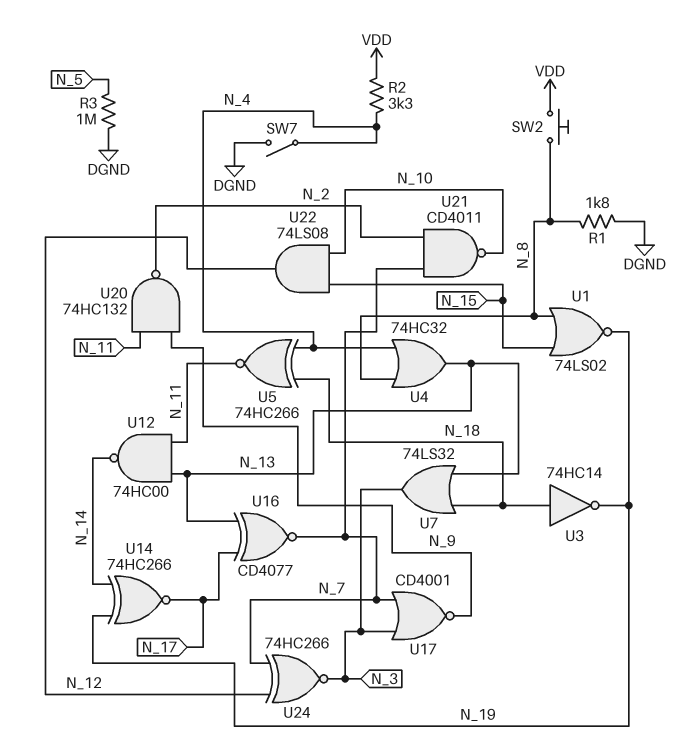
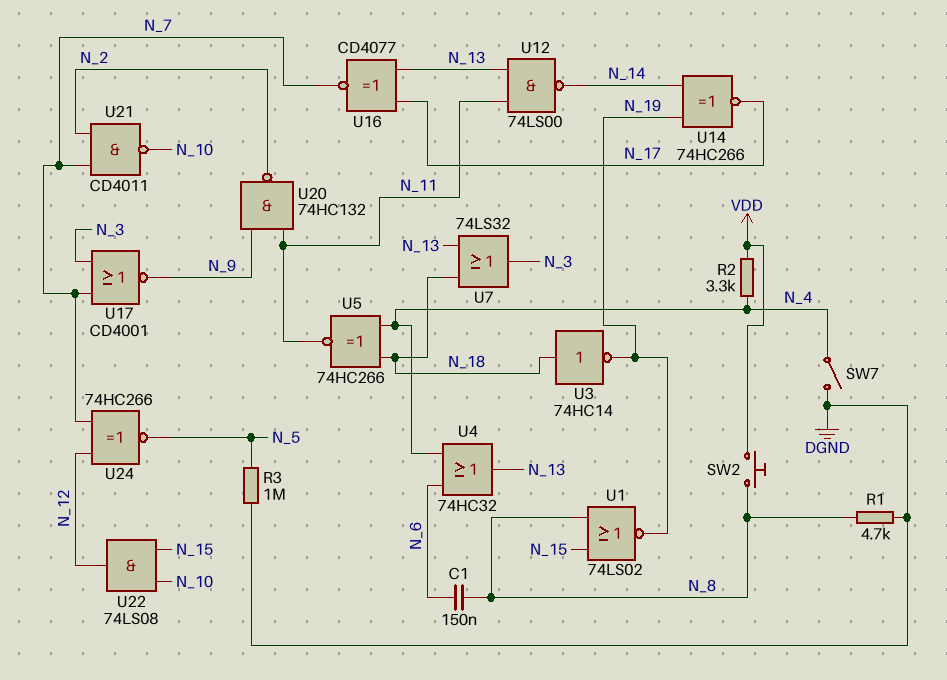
C1: none -> 150nF (N_6, N_8)
R1: 1.8k (DGND, N_8) -> 4.7k (DGND, N_8)
U4: OR 74HC32 (in N_4, in N_8, out N_13) -> OR 74HC32 (in N_4, in N_6, out N_13)
U12: NAND 74HC00 (in N_11, in N_13, out N_14) -> NAND 74LS00 (in N_11, in N_13, out N_14)
U24: XNOR 74HC266 (in N_7, in N_12, out N_3) -> XNOR 74HC266 (in N_7, in N_12, out N_5)

